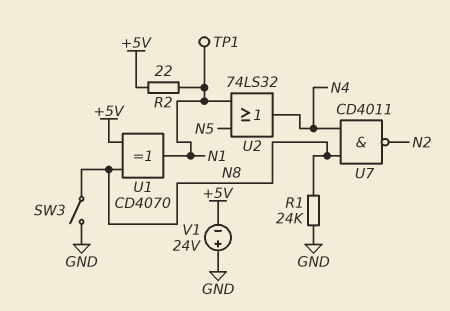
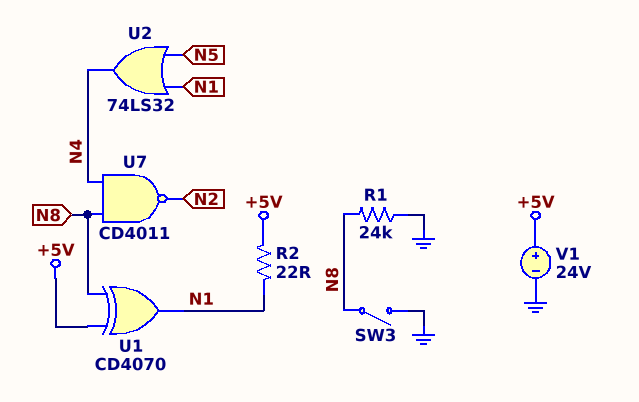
TP1: test point (N1) -> none
V1: 24V (plus GND, minus +5V) -> 24V (plus +5V, minus GND)

